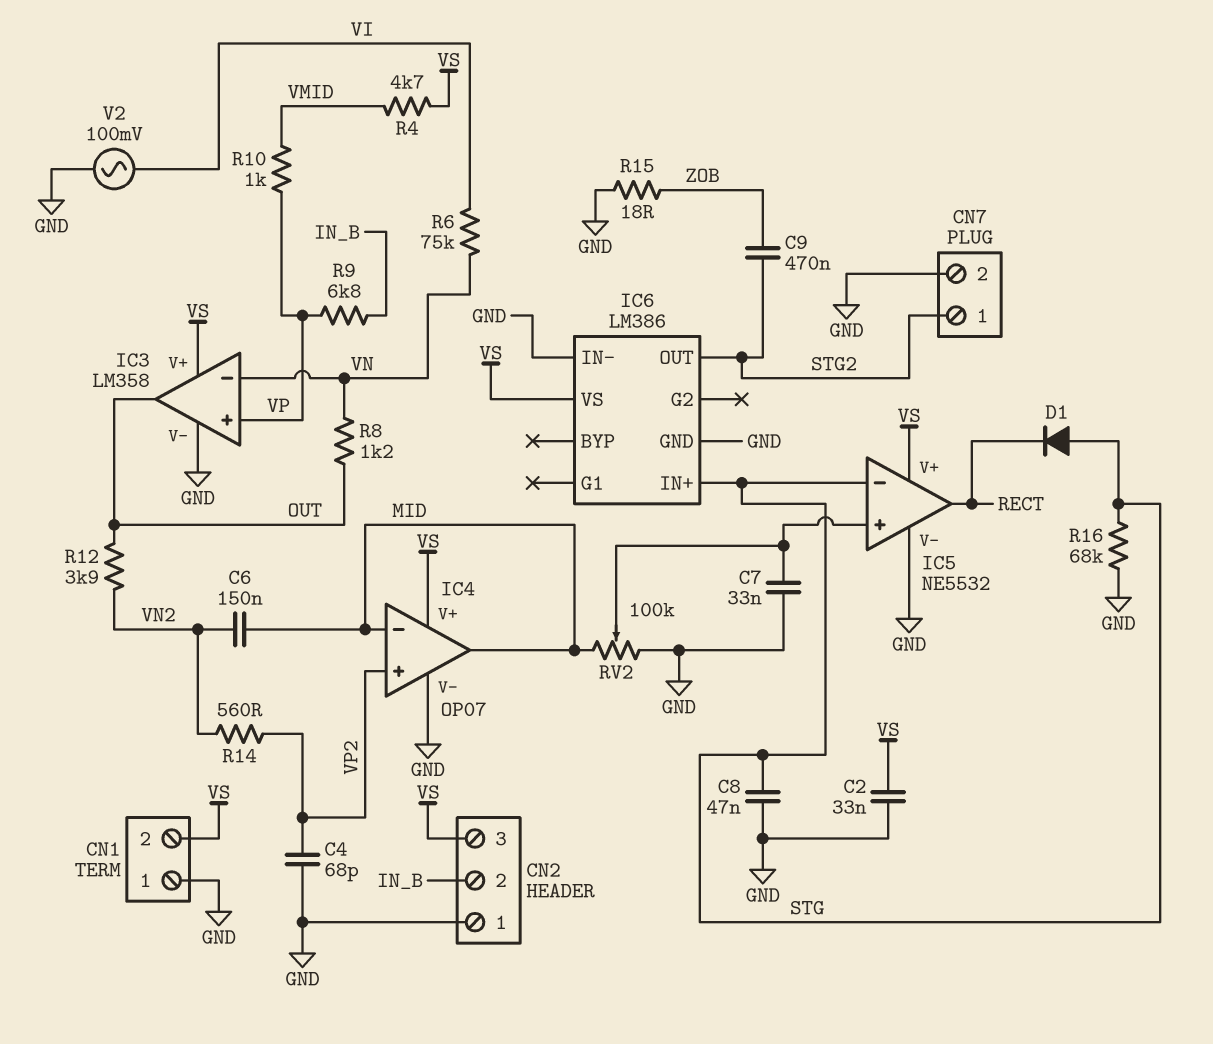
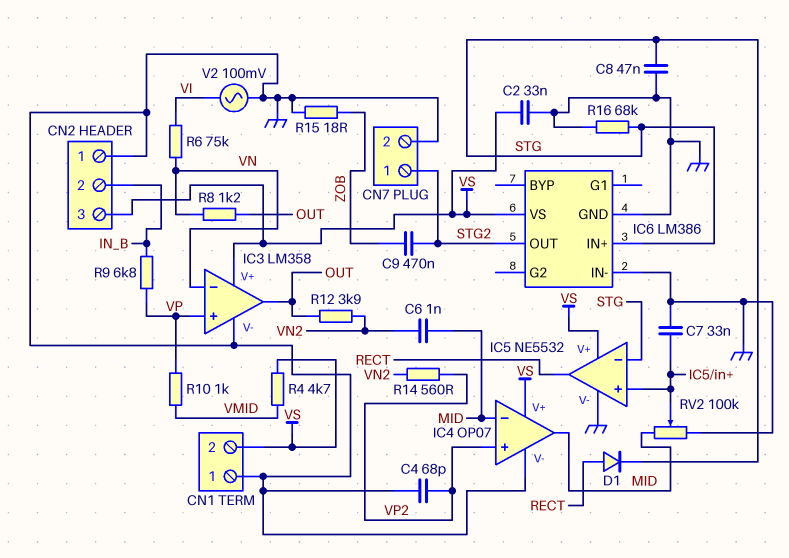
C6: 150nF (MID, VN2) -> 1nF (MID, VN2)
D1: diode (A STG, K RECT) -> diode (A RECT, K STG)

